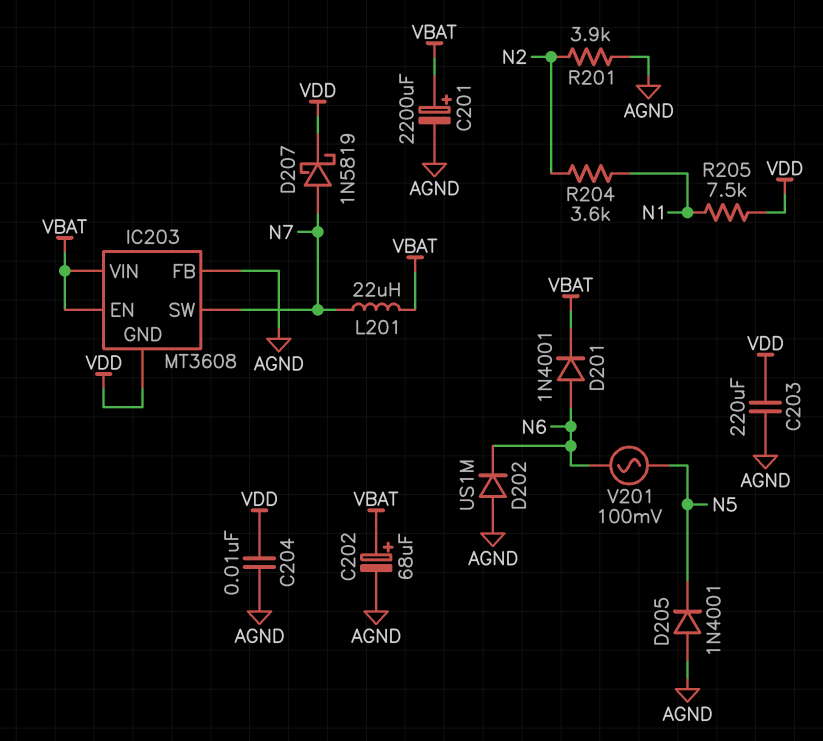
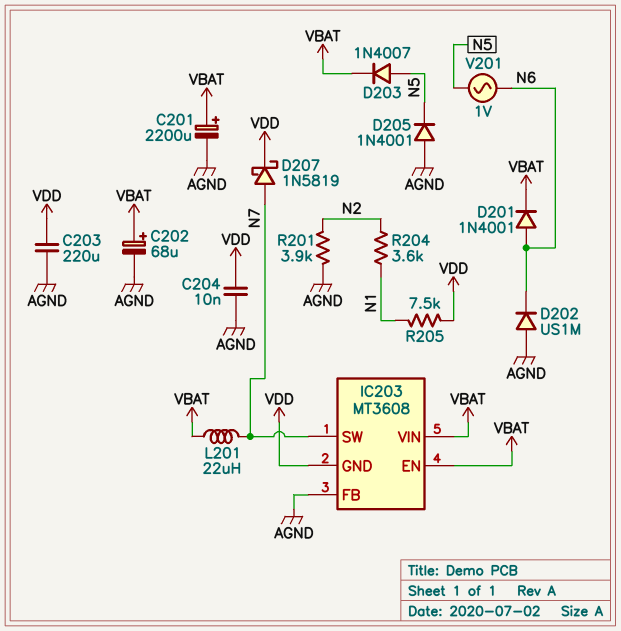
D203: none -> diode 1N4007 (A N5, K VBAT)
V201: AC 100mV (N5, N6) -> AC 1V (N5, N6)

